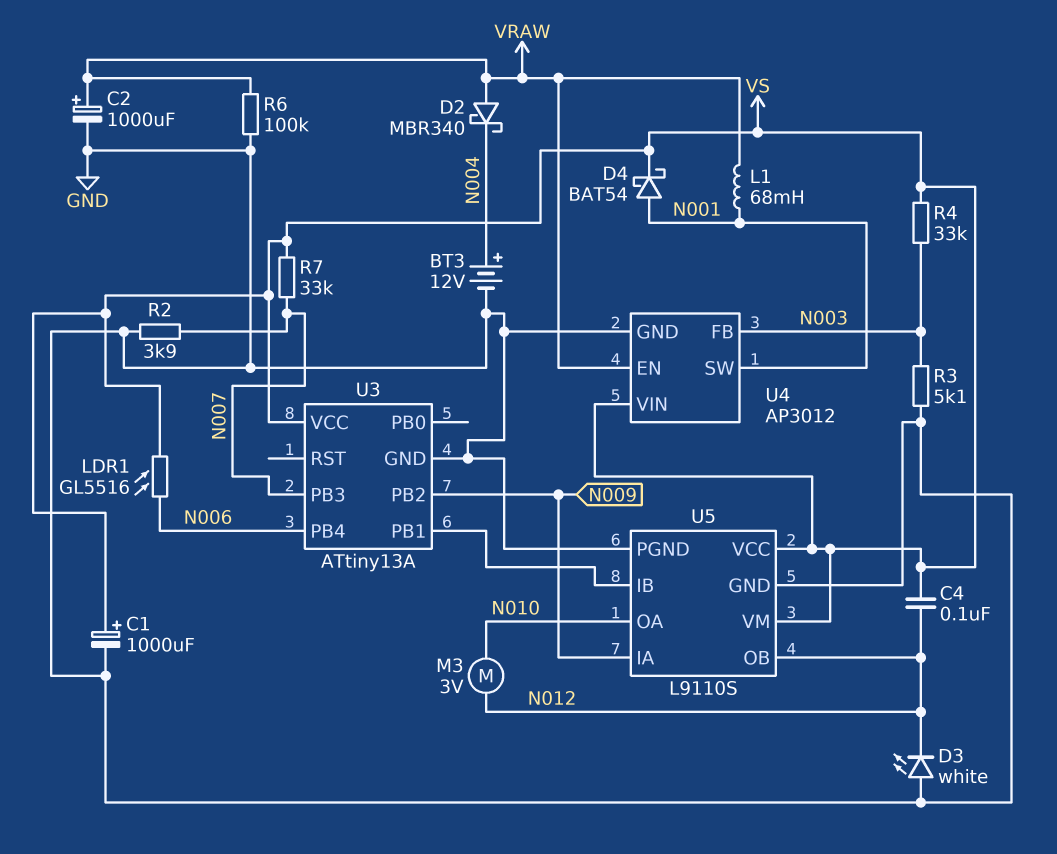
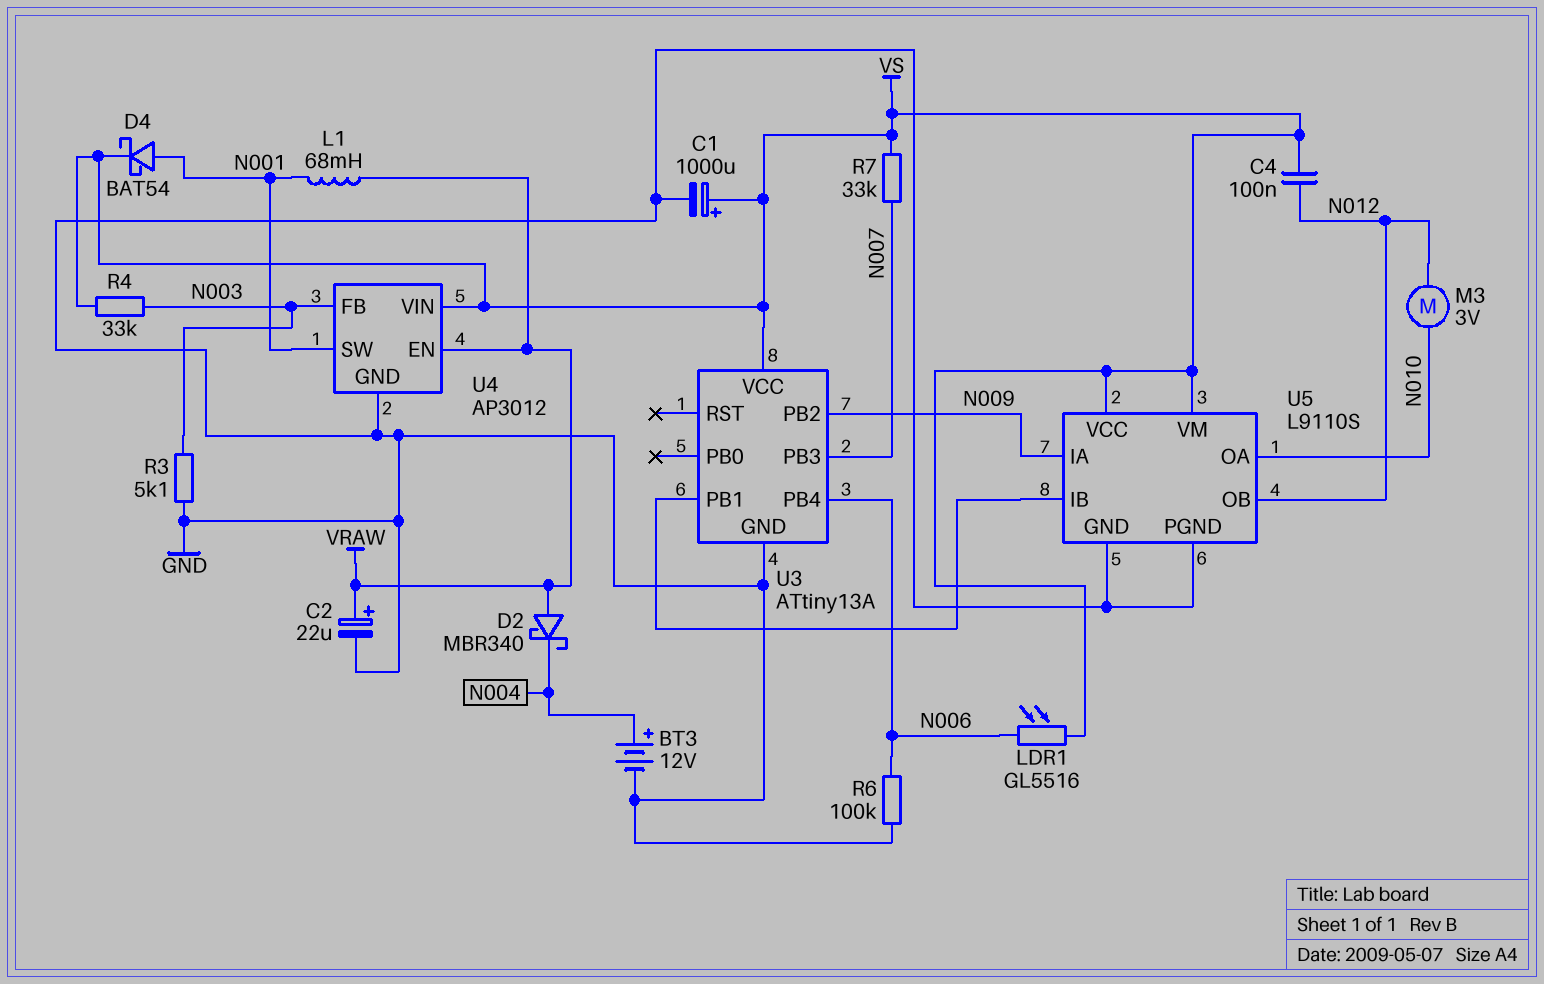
C2: 1000uF (plus VRAW, minus GND) -> 22uF (plus VRAW, minus GND)
D3: LED white (A GND, K N012) -> none
R2: 3.9k (GND, N007) -> none
R6: 100k (GND, VRAW) -> 100k (GND, N006)

